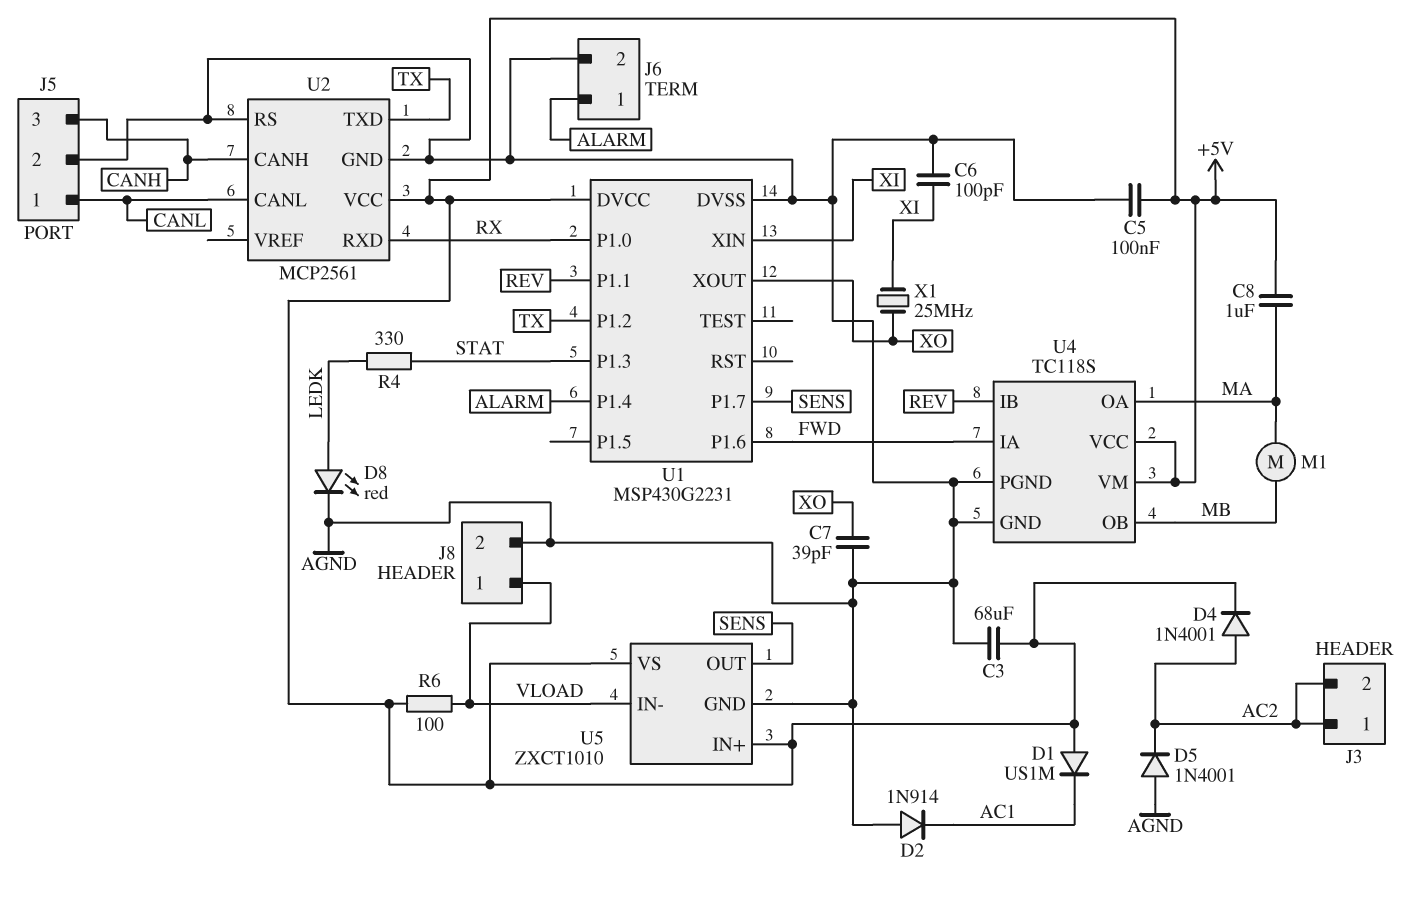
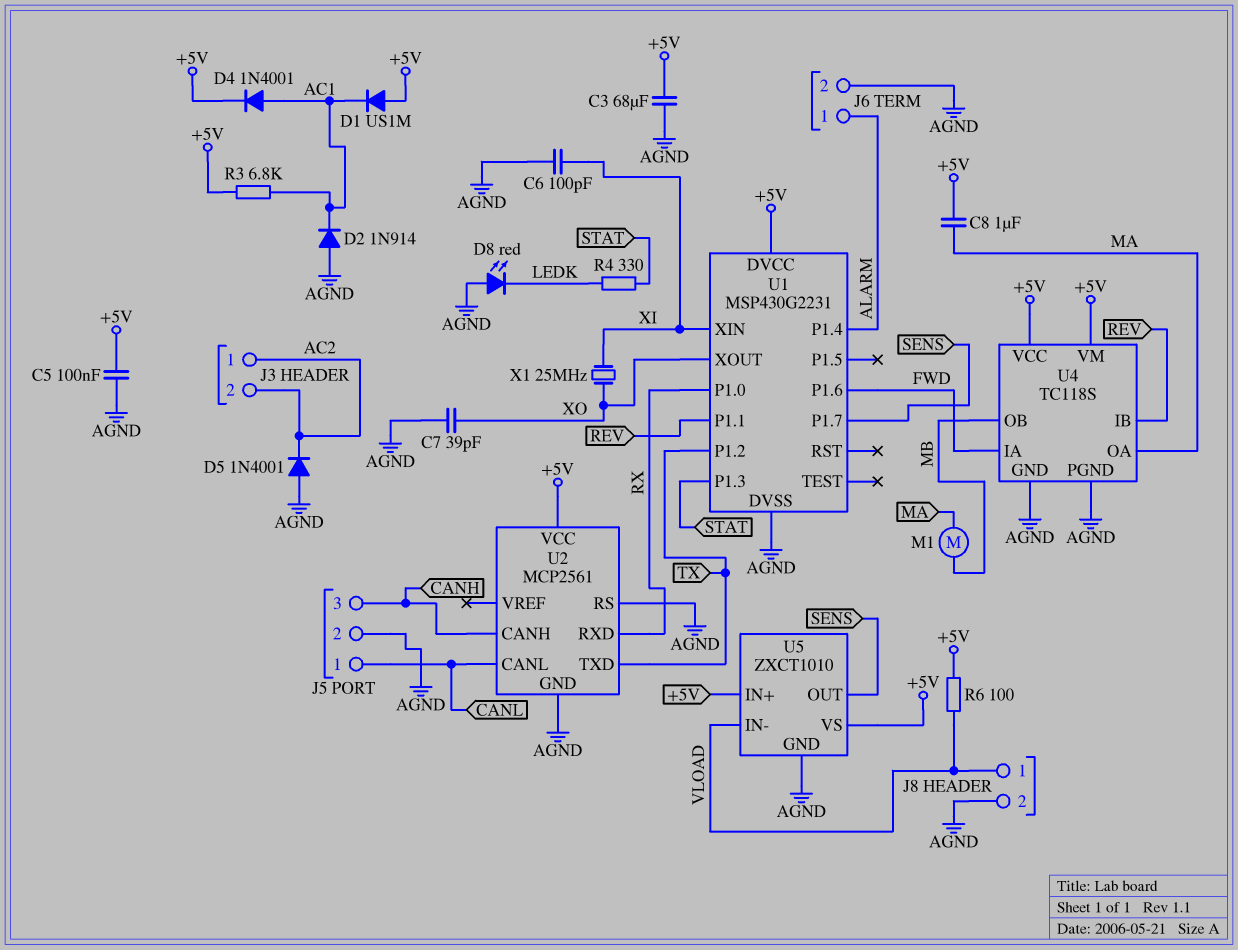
D4: diode 1N4001 (A AC2, K +5V) -> diode 1N4001 (A AC1, K +5V)
D8: LED red (A LEDK, K AGND) -> LED red (A AGND, K LEDK)
R3: none -> 6.8k (+5V, AC1)

